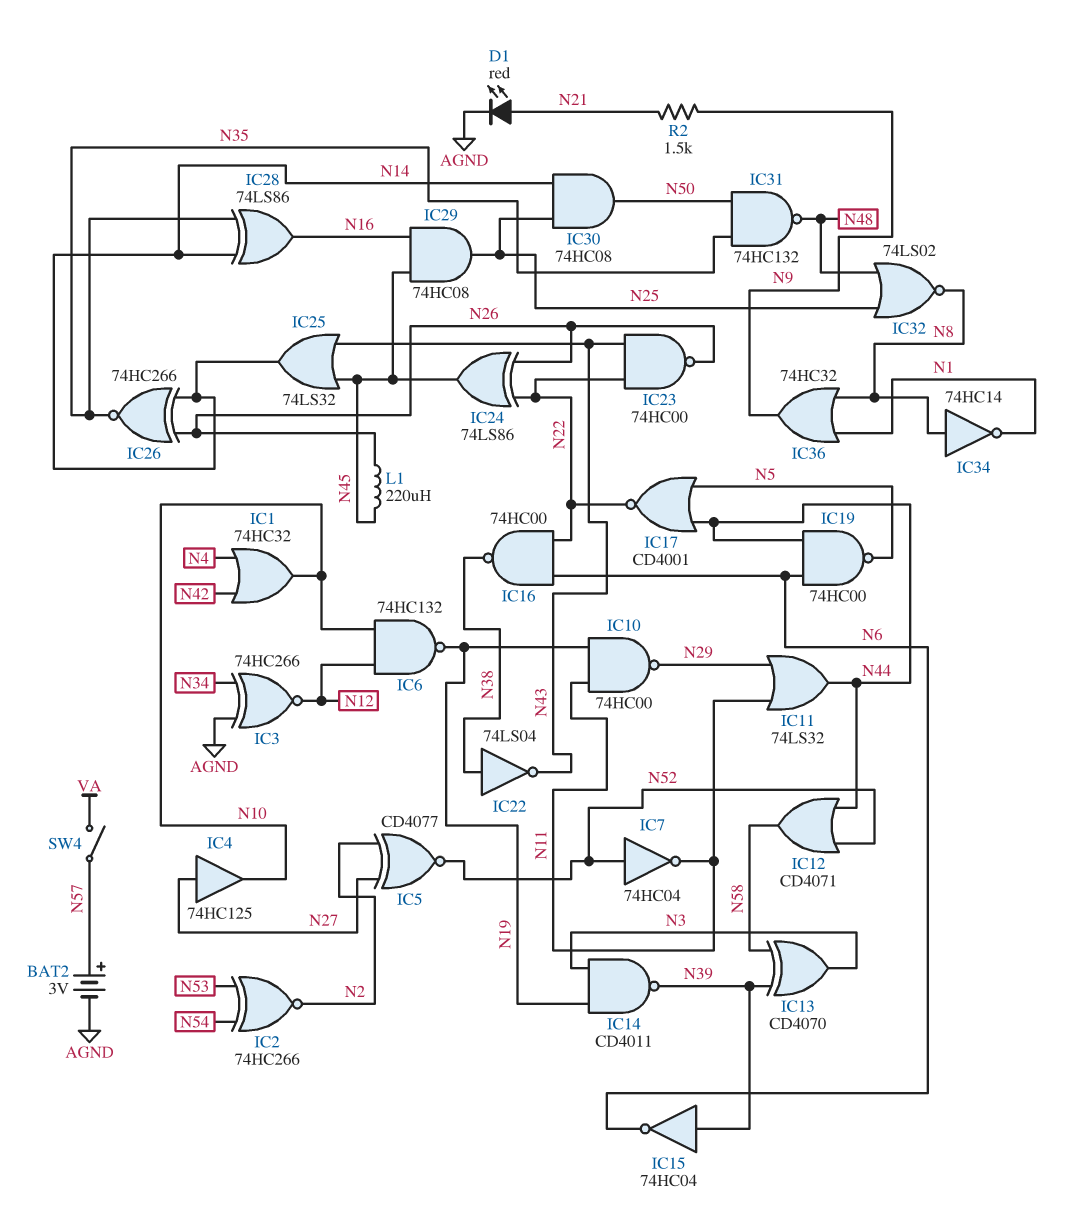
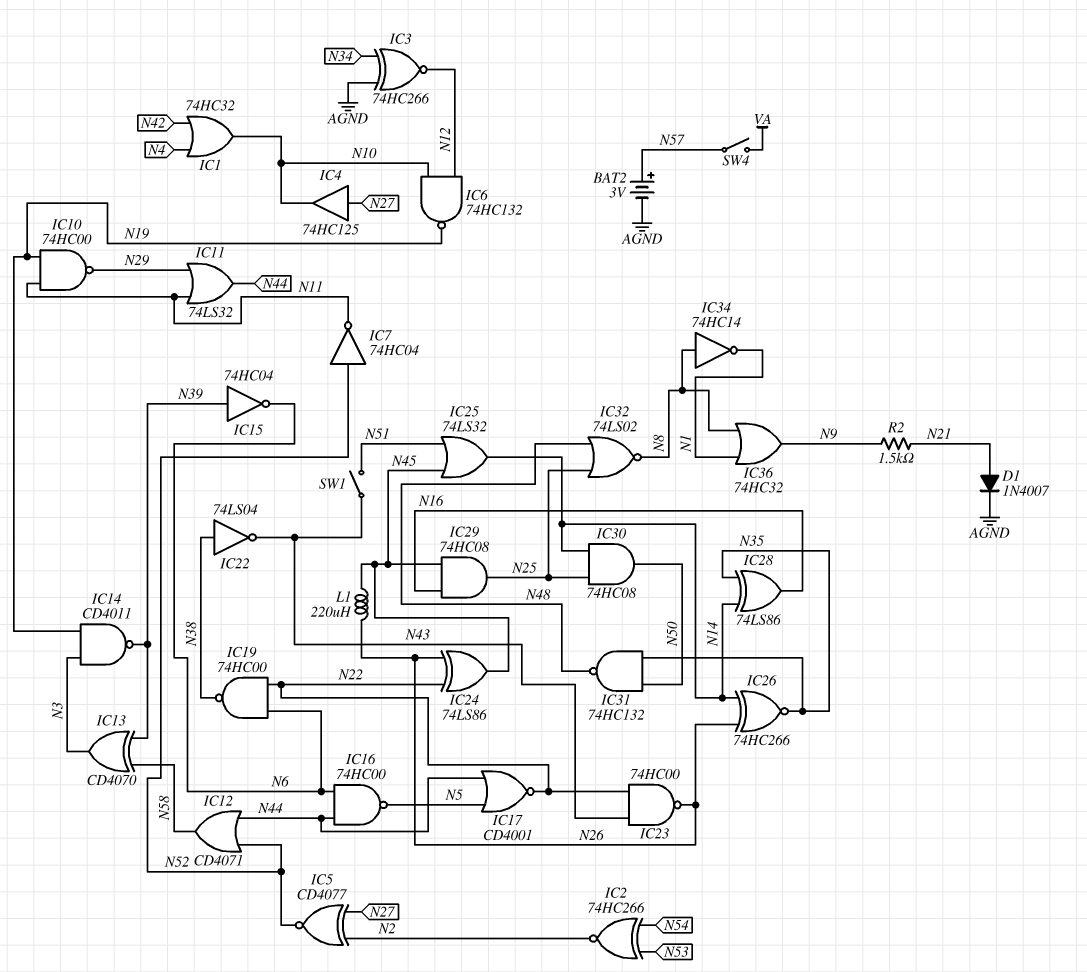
D1: LED red (A N21, K AGND) -> diode 1N4007 (A N21, K AGND)
IC16: NAND 74HC00 (in N6, in N22, out N38) -> NAND 74HC00 (in N6, in N44, out N5)
IC19: NAND 74HC00 (in N6, in N44, out N5) -> NAND 74HC00 (in N6, in N22, out N38)
IC25: OR 74LS32 (in N43, in N45, out N14) -> OR 74LS32 (in N45, in N51, out N14)
SW1: none -> switch (N43, N51)

